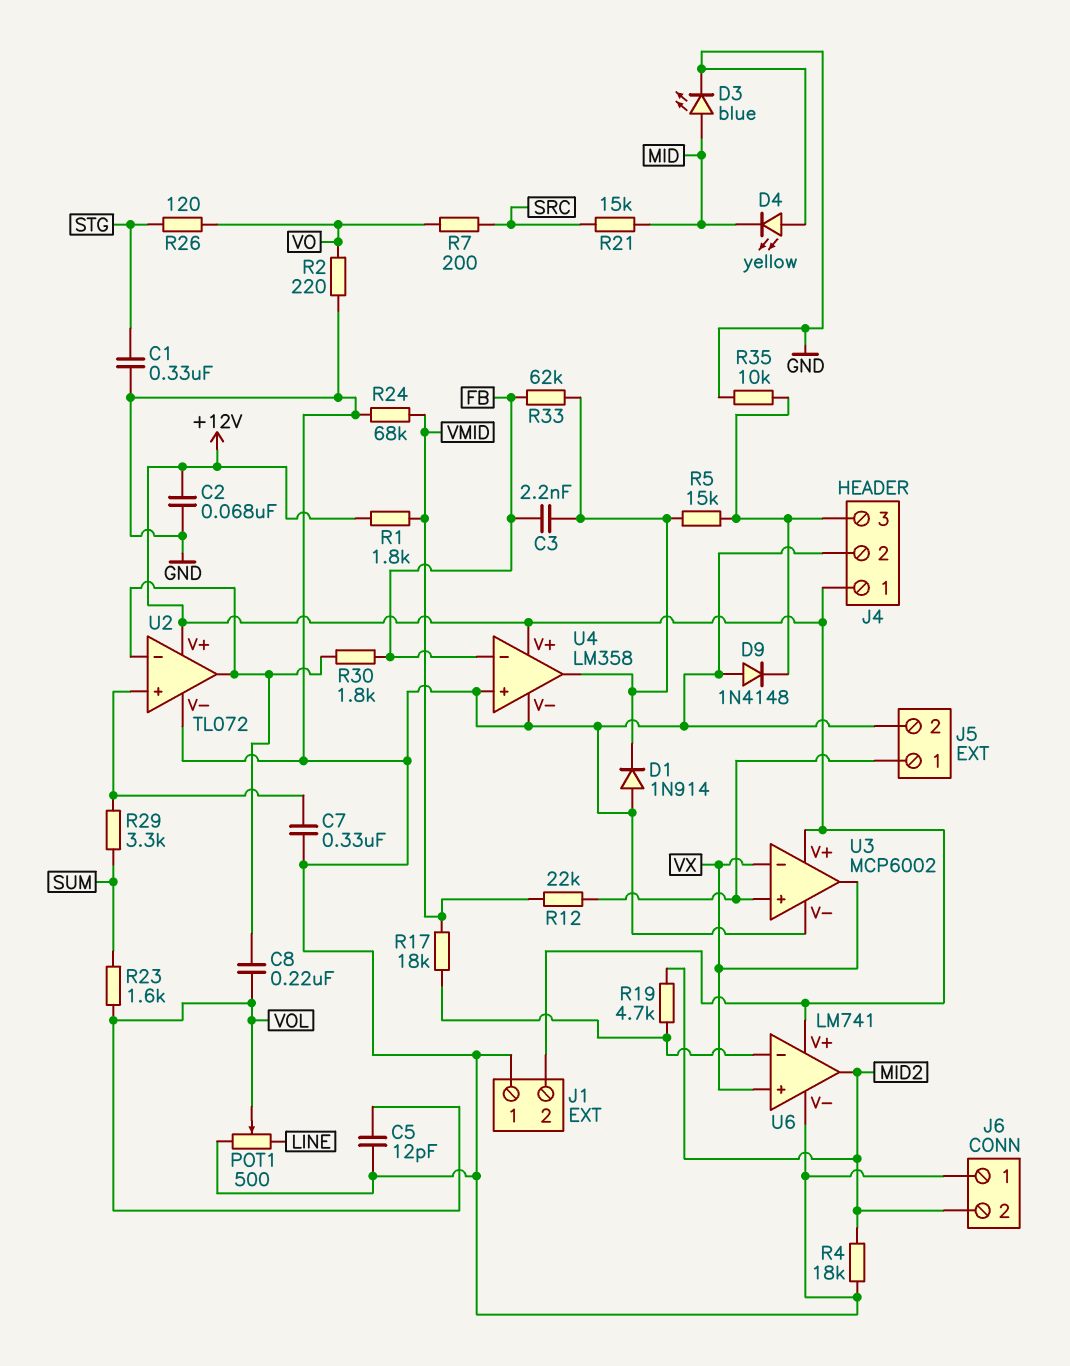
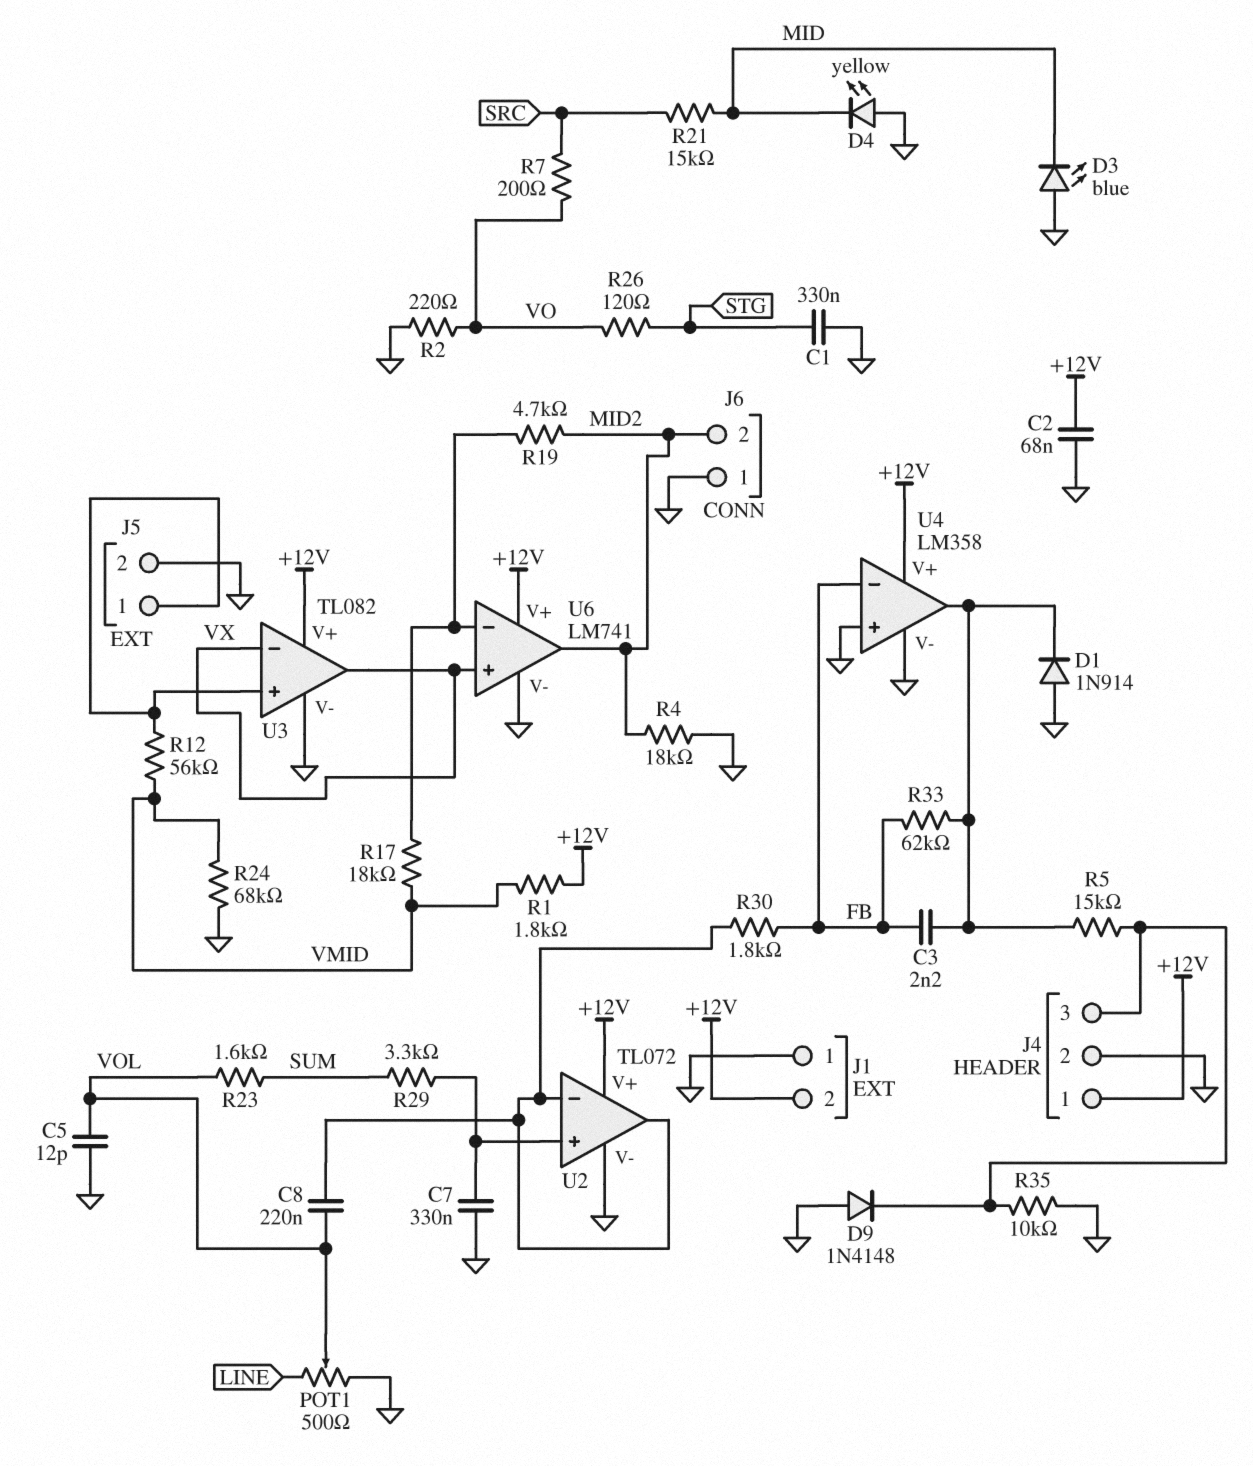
D3: LED blue (A MID, K GND) -> LED blue (A GND, K MID)
R12: 22k (J5/1, VMID) -> 56k (J5/1, VMID)
U3: MCP6002 -> TL082

